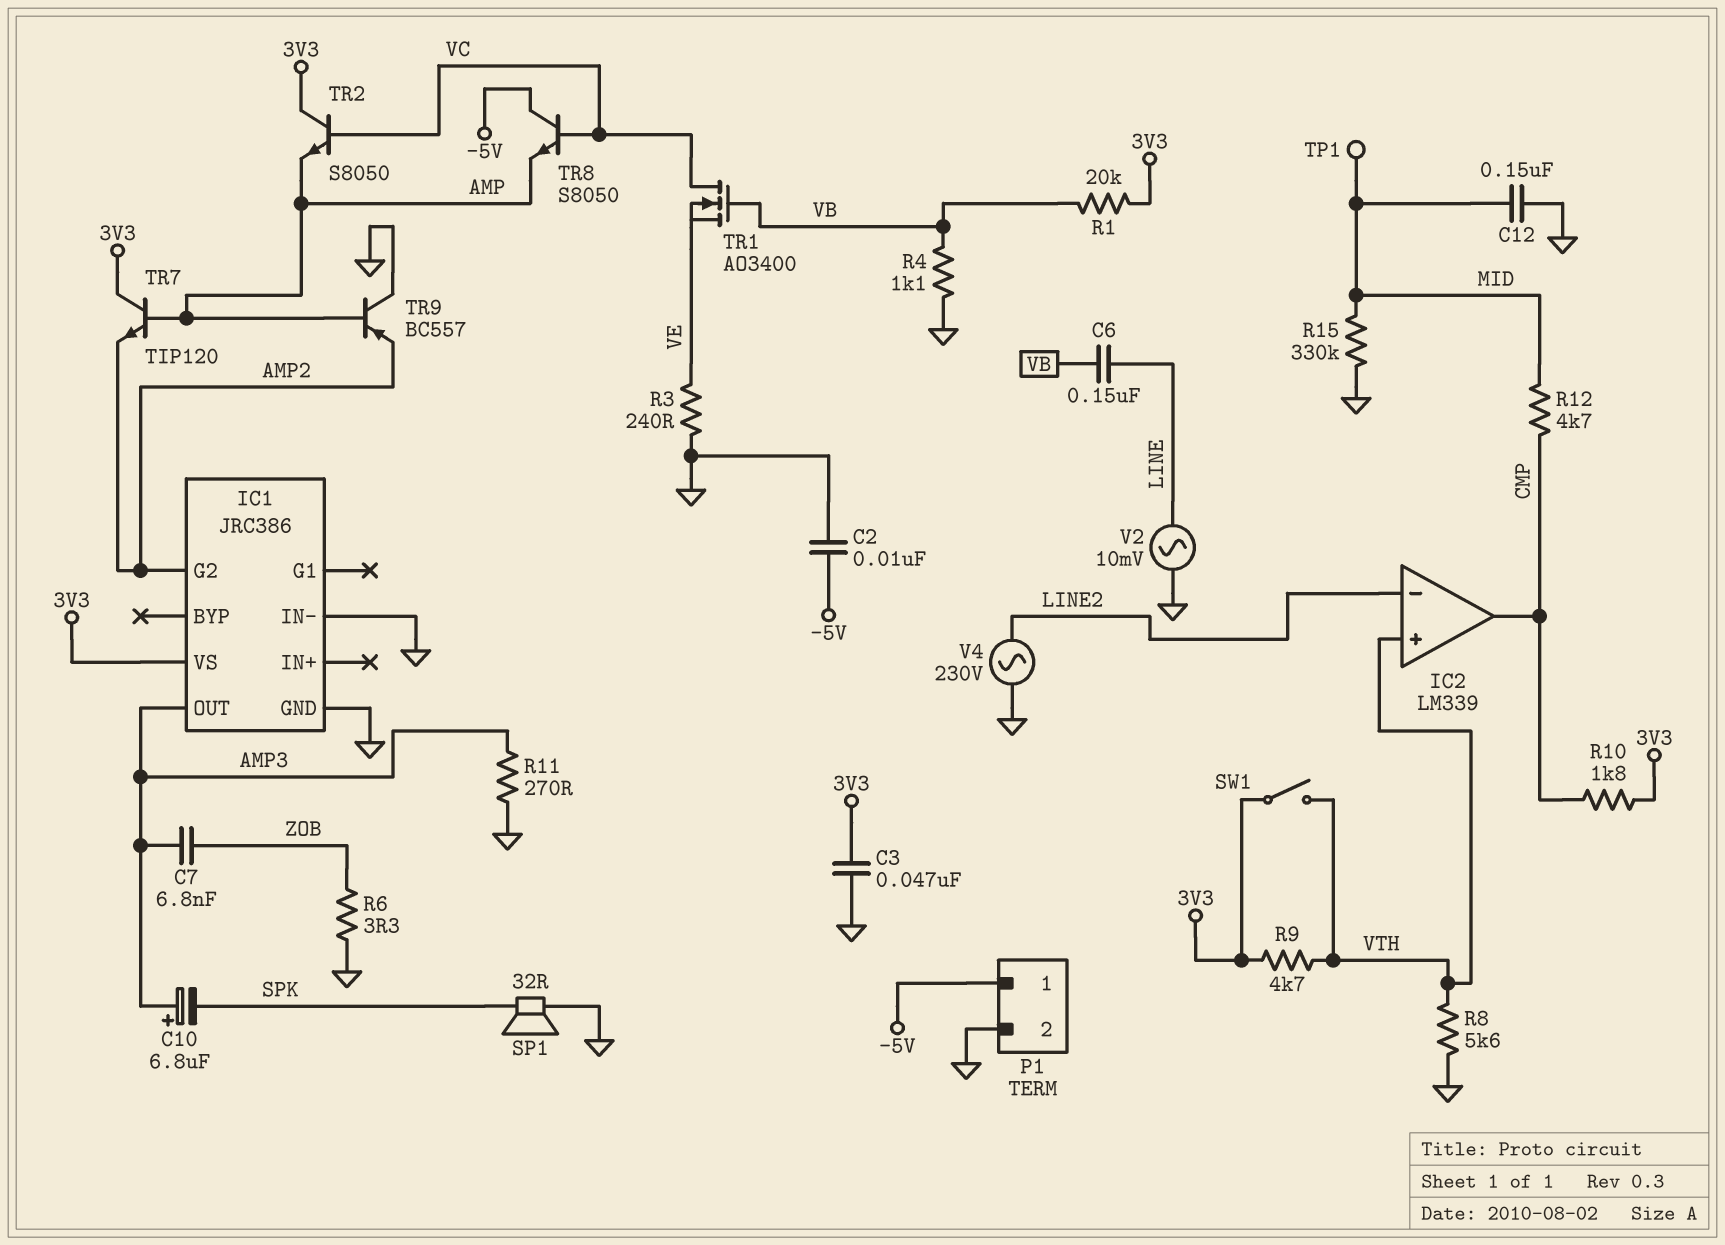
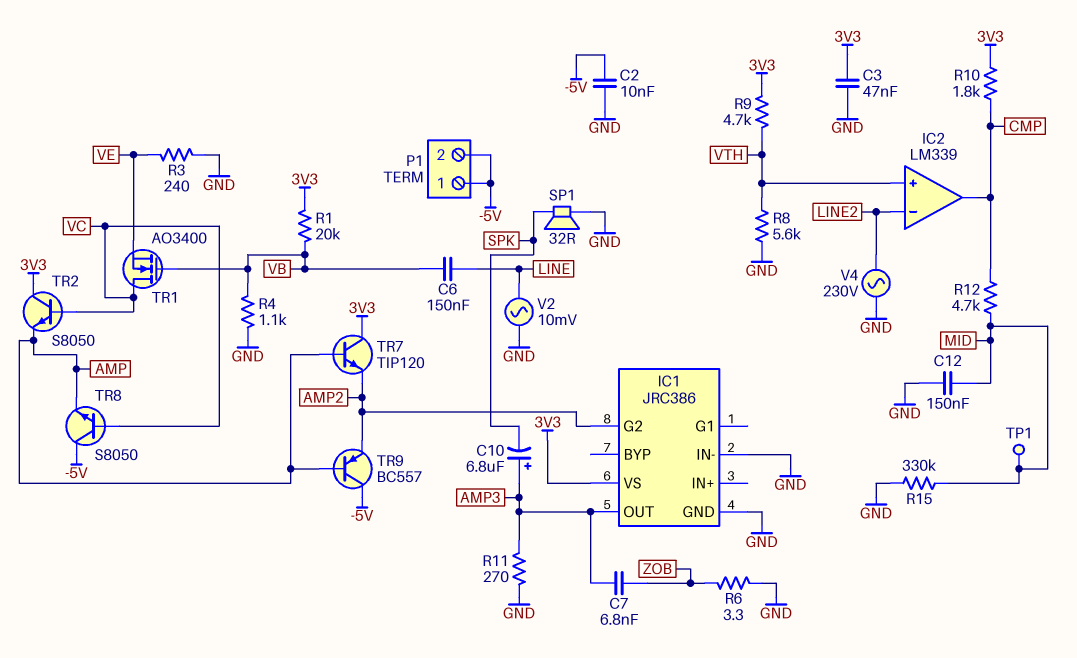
P1 pin 2: GND -> -5V
SW1: switch (3V3, VTH) -> none
TR9: PNP BC557 (B AMP, C GND, E AMP2) -> PNP BC557 (B AMP, C -5V, E AMP2)

